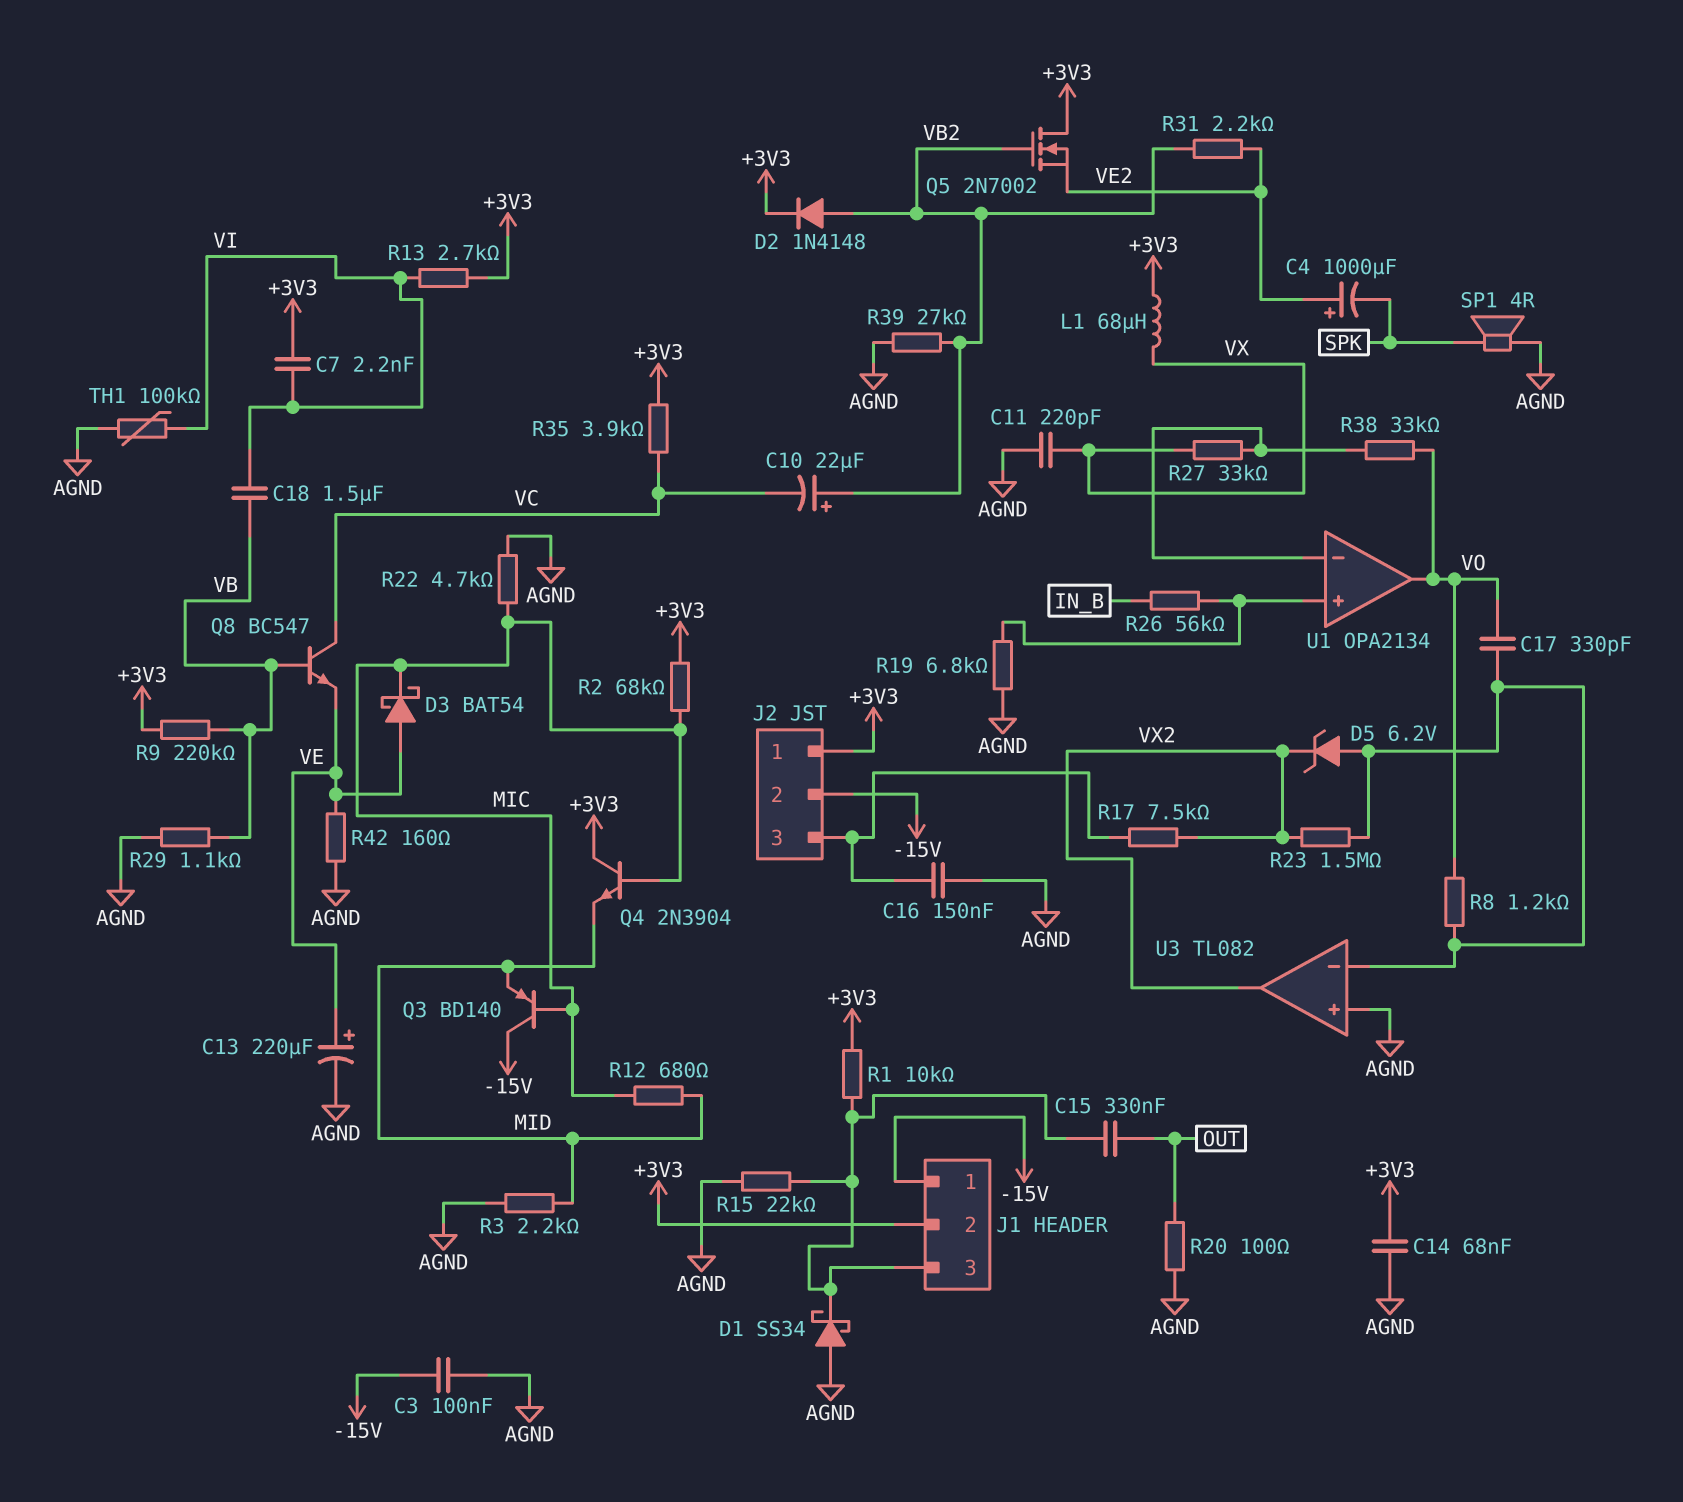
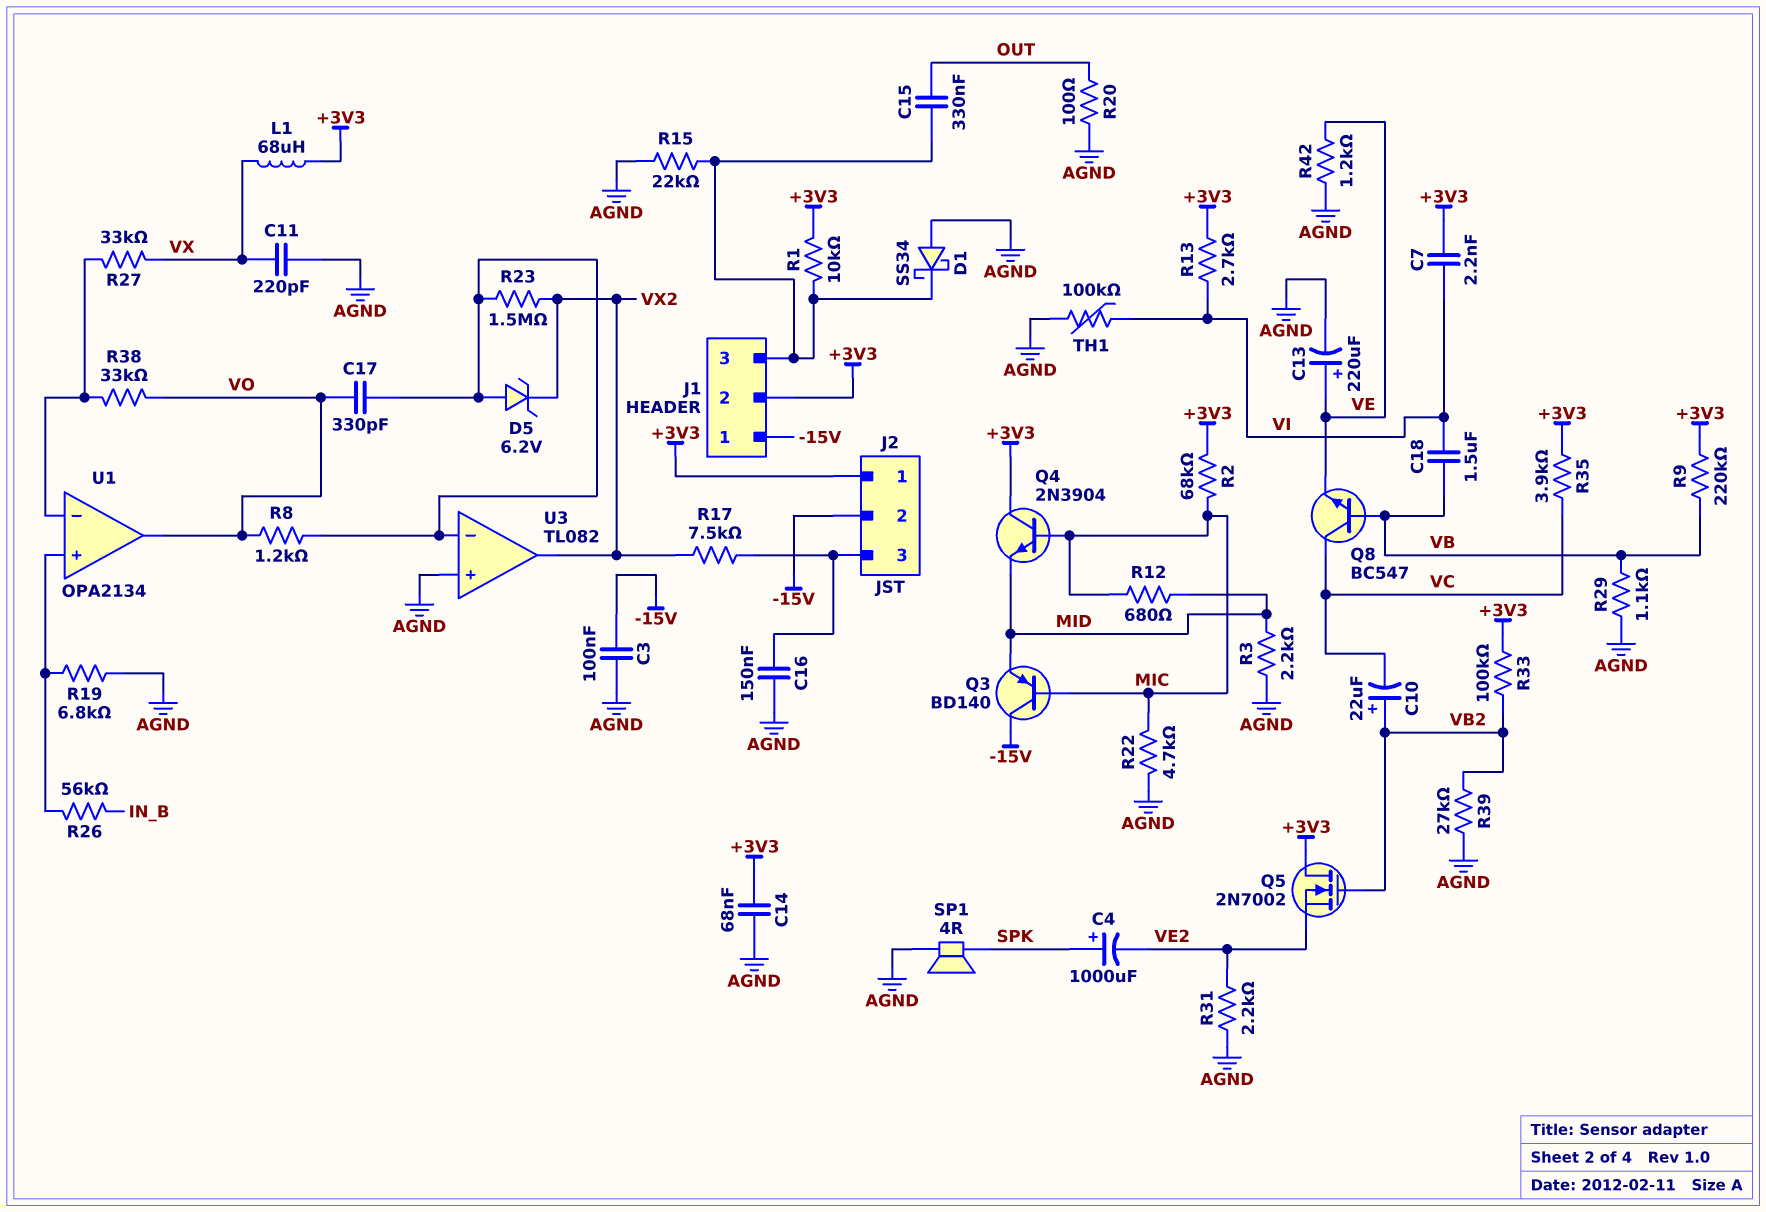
C4: 1000uF (plus VE2, minus SPK) -> 1000uF (plus SPK, minus VE2)
D2: diode 1N4148 (A VB2, K +3V3) -> none
D3: schottky BAT54 (A VE, K MIC) -> none
R31: 2.2k (VB2, VE2) -> 2.2k (AGND, VE2)
R33: none -> 100k (+3V3, VB2)
R42: 160 (AGND, VE) -> 1.2k (AGND, VE)

